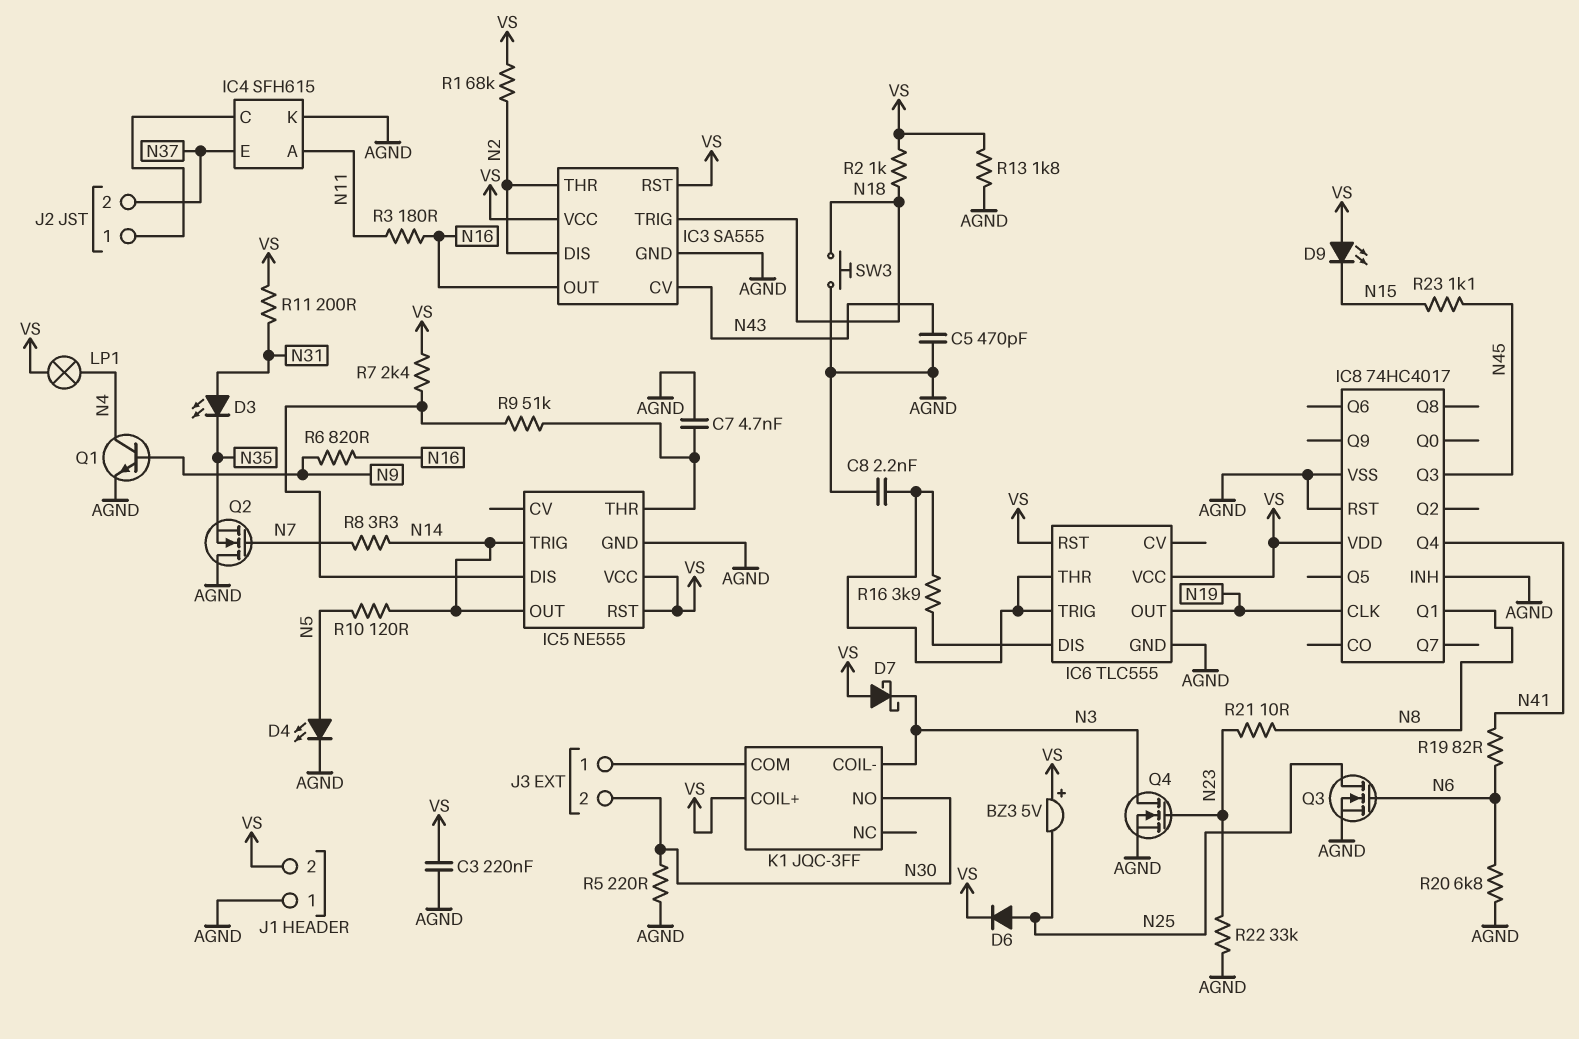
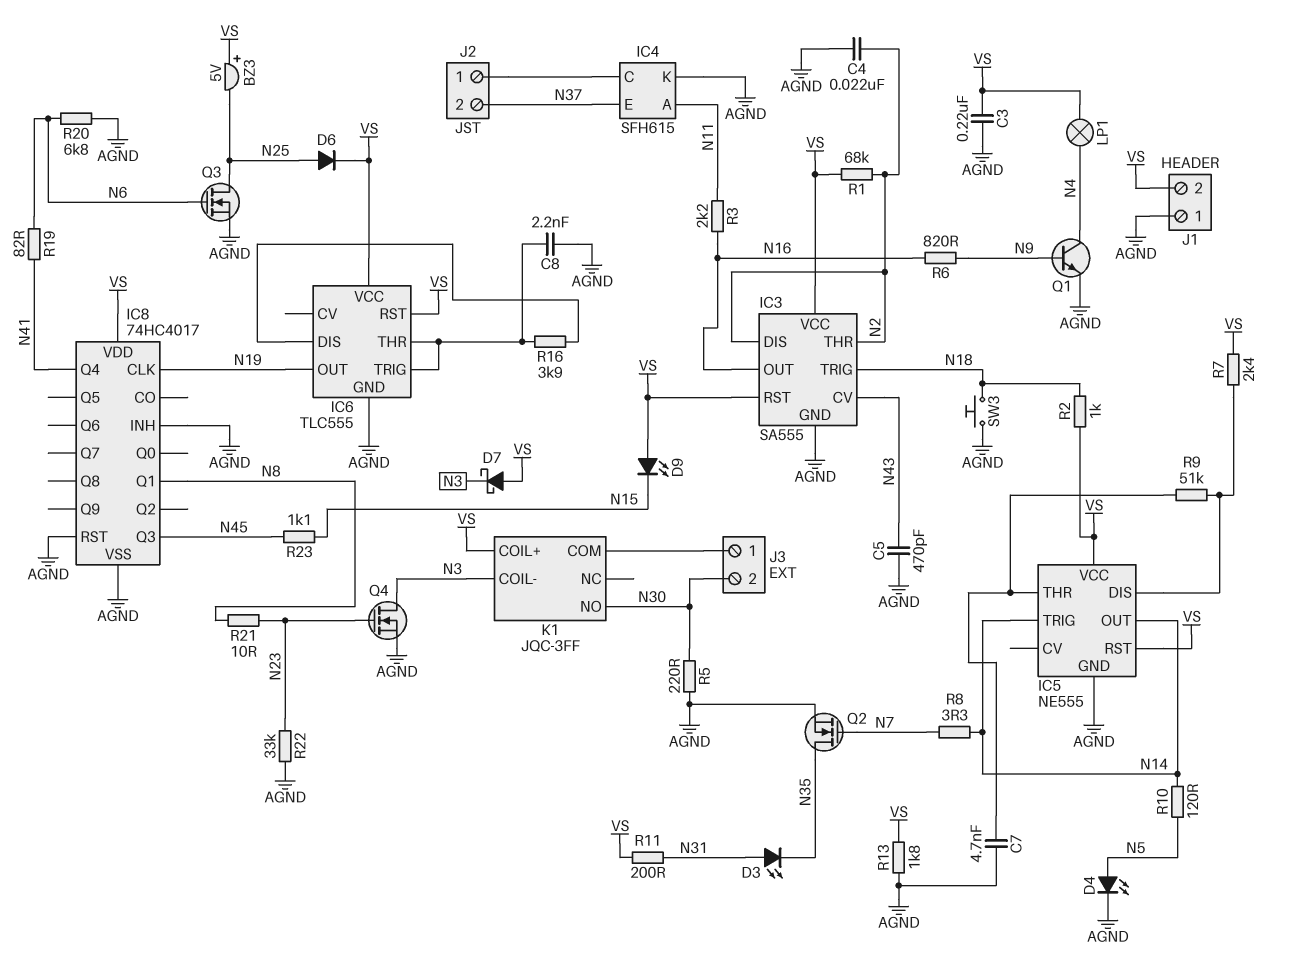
C4: none -> 22nF (AGND, N2)
Q2: NMOS (G N7, D AGND, S N35) -> NMOS (G N7, D N35, S AGND)
R3: 180 (N11, N16) -> 2.2k (N11, N16)

